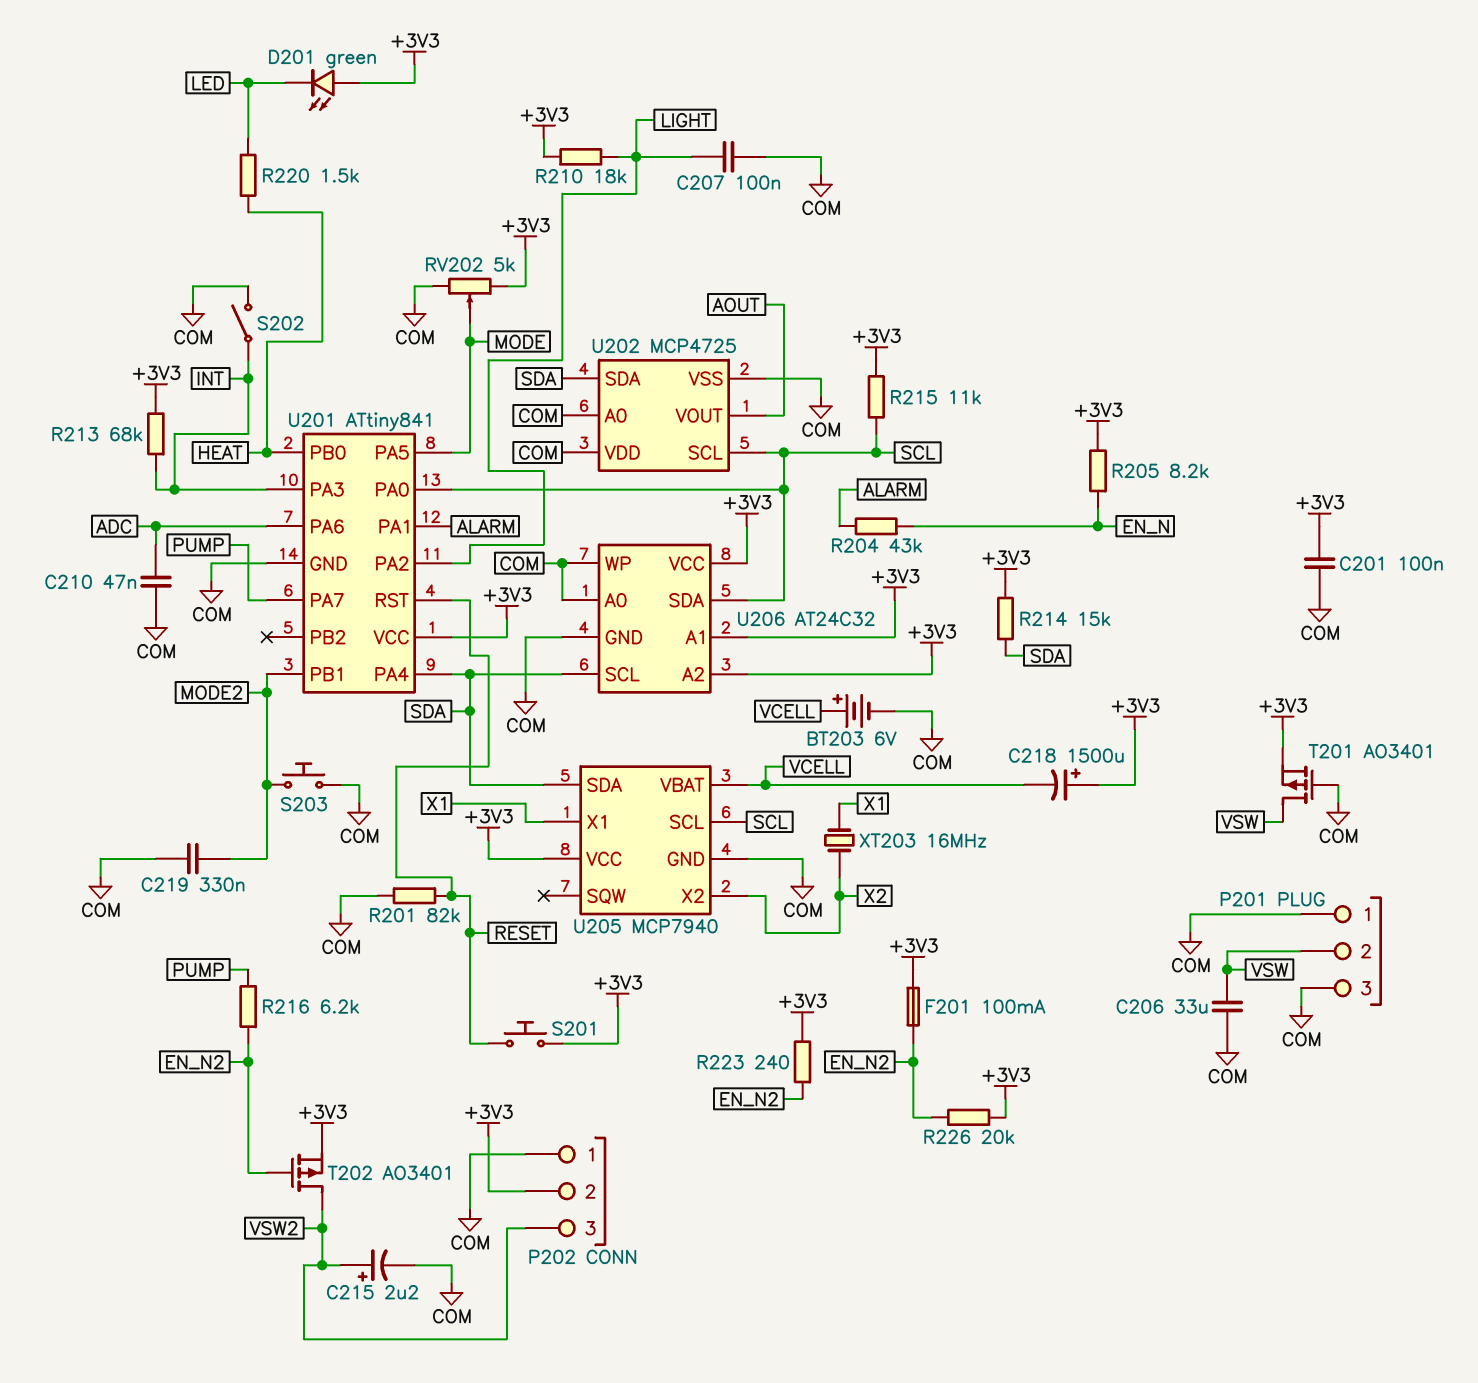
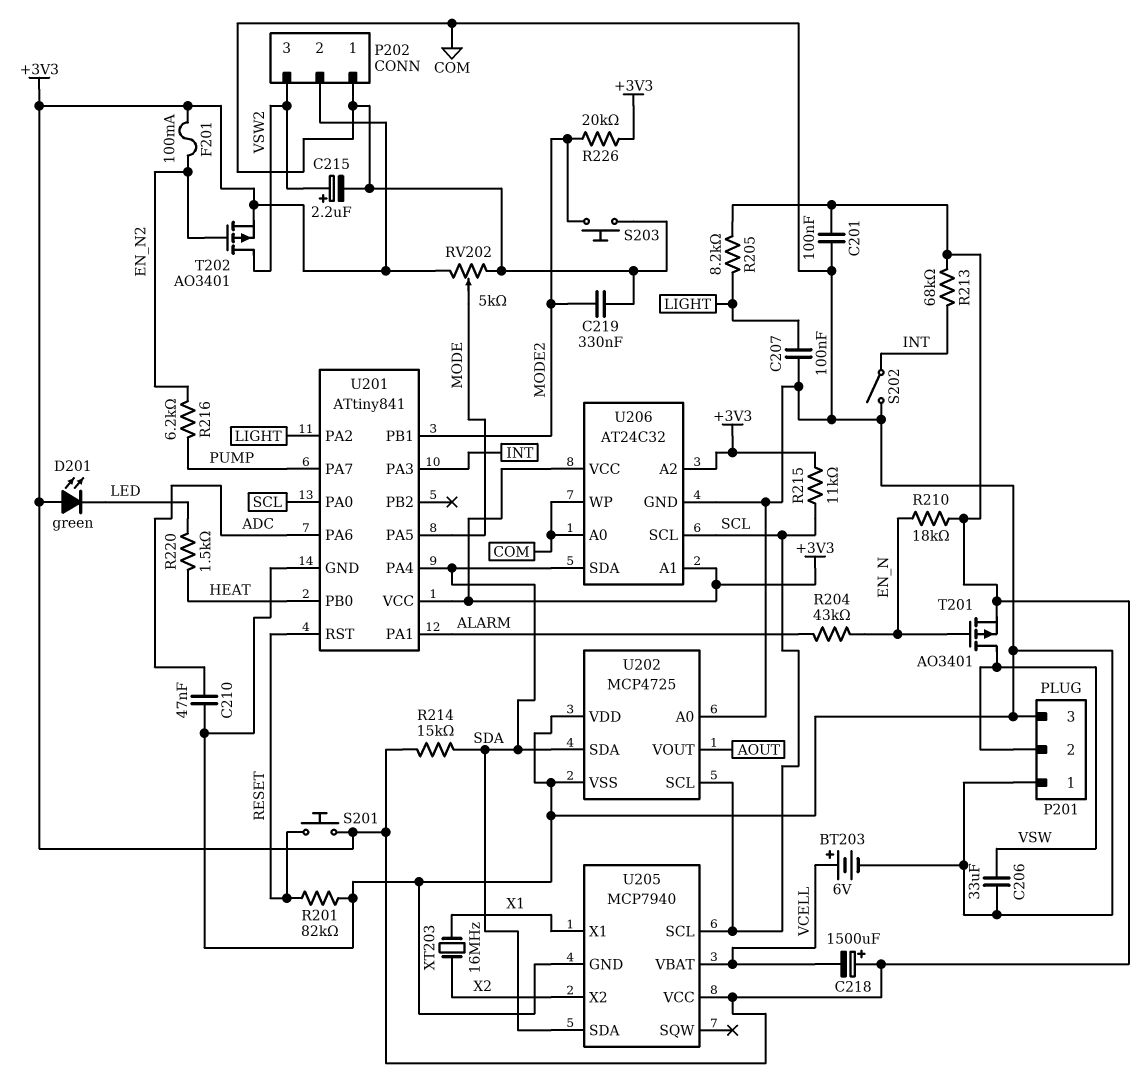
R205: 8.2k (+3V3, EN_N) -> 8.2k (+3V3, LIGHT)
R210: 18k (+3V3, LIGHT) -> 18k (+3V3, EN_N)
R223: 240 (+3V3, EN_N2) -> none
R226: 20k (+3V3, EN_N2) -> 20k (+3V3, MODE2)
T201: PMOS AO3401 (G COM, D VSW, S +3V3) -> PMOS AO3401 (G EN_N, D VSW, S +3V3)
U206 pin SCL: SDA -> SCL
U206 pin SDA: SCL -> SDA

